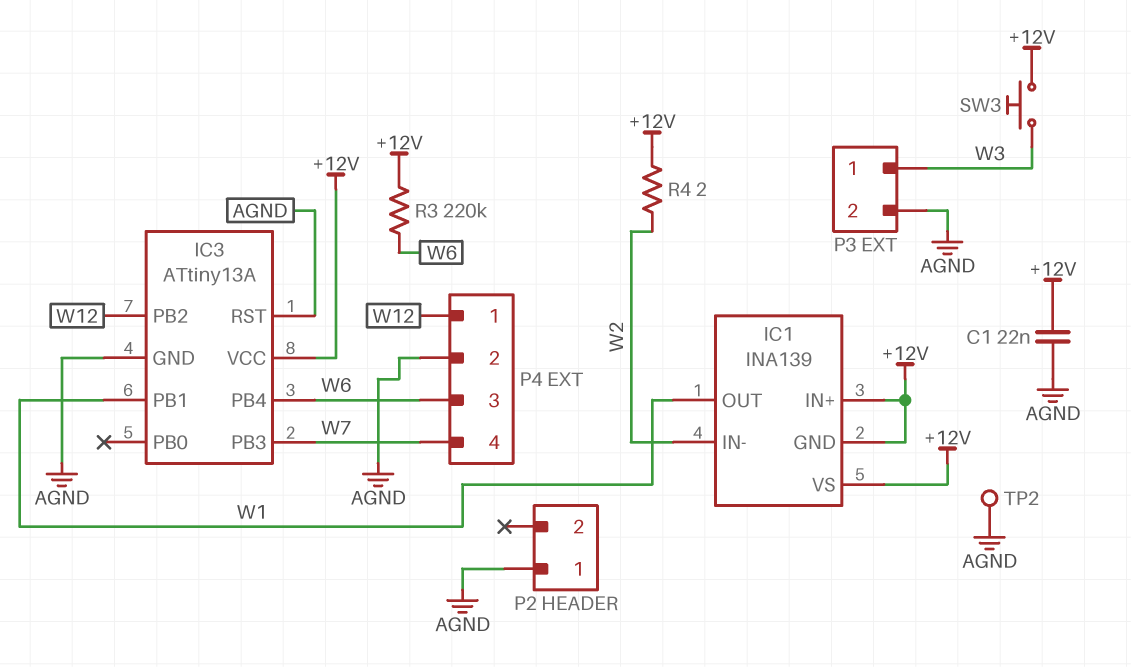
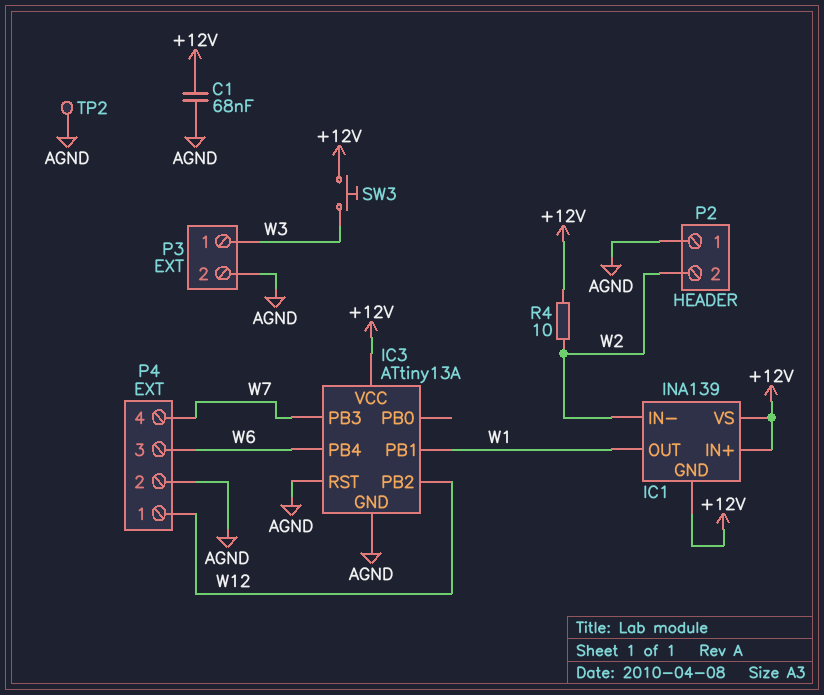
C1: 22nF (+12V, AGND) -> 68nF (+12V, AGND)
P2 pin 2: none -> W2
R3: 220k (+12V, W6) -> none
R4: 2 (+12V, W2) -> 10 (+12V, W2)

